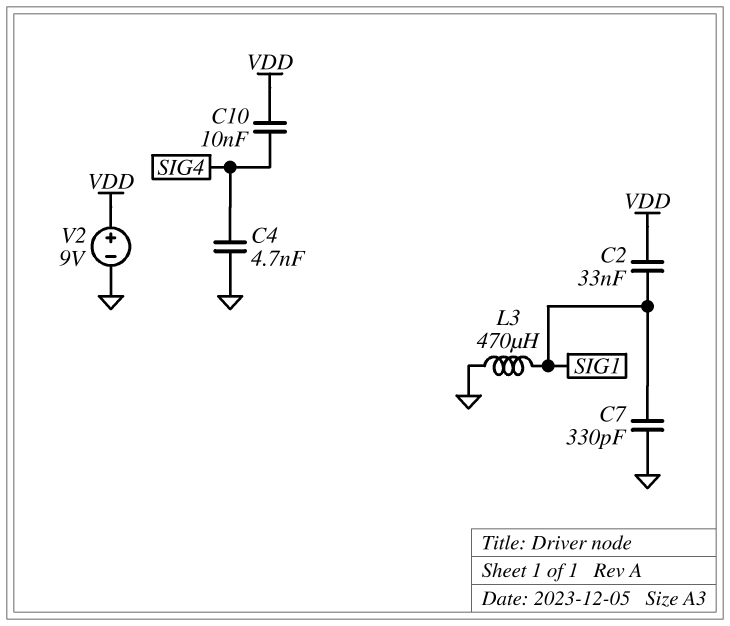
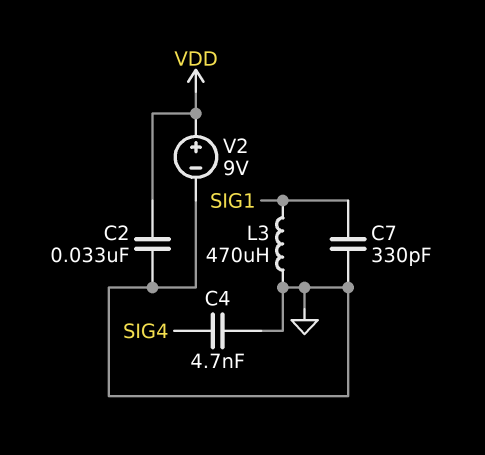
C2: 33nF (SIG1, VDD) -> 33nF (GND, VDD)
C10: 10nF (SIG4, VDD) -> none

